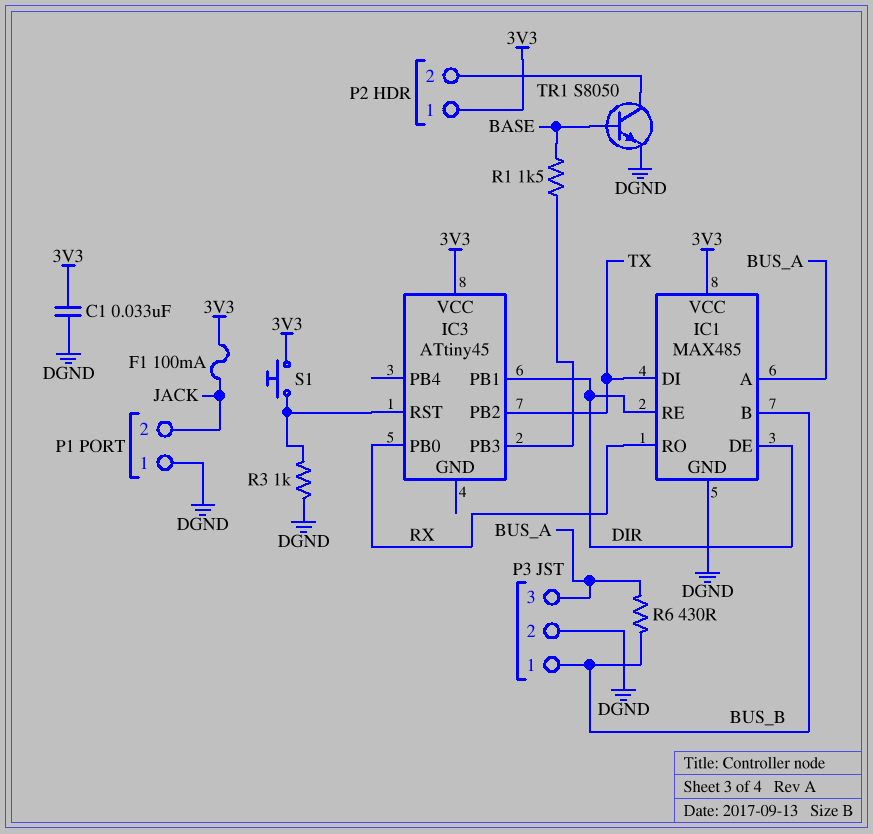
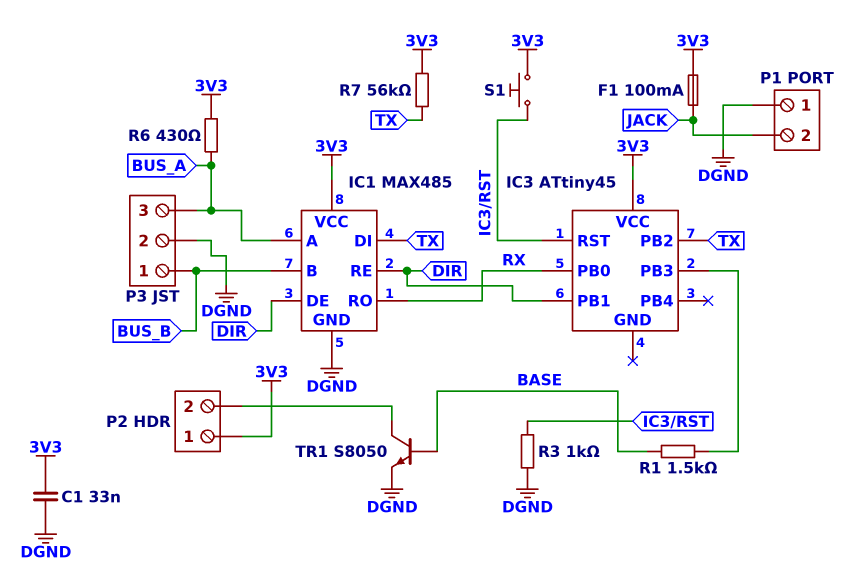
R6: 430 (BUS_A, BUS_B) -> 430 (3V3, BUS_A)
R7: none -> 56k (3V3, TX)

